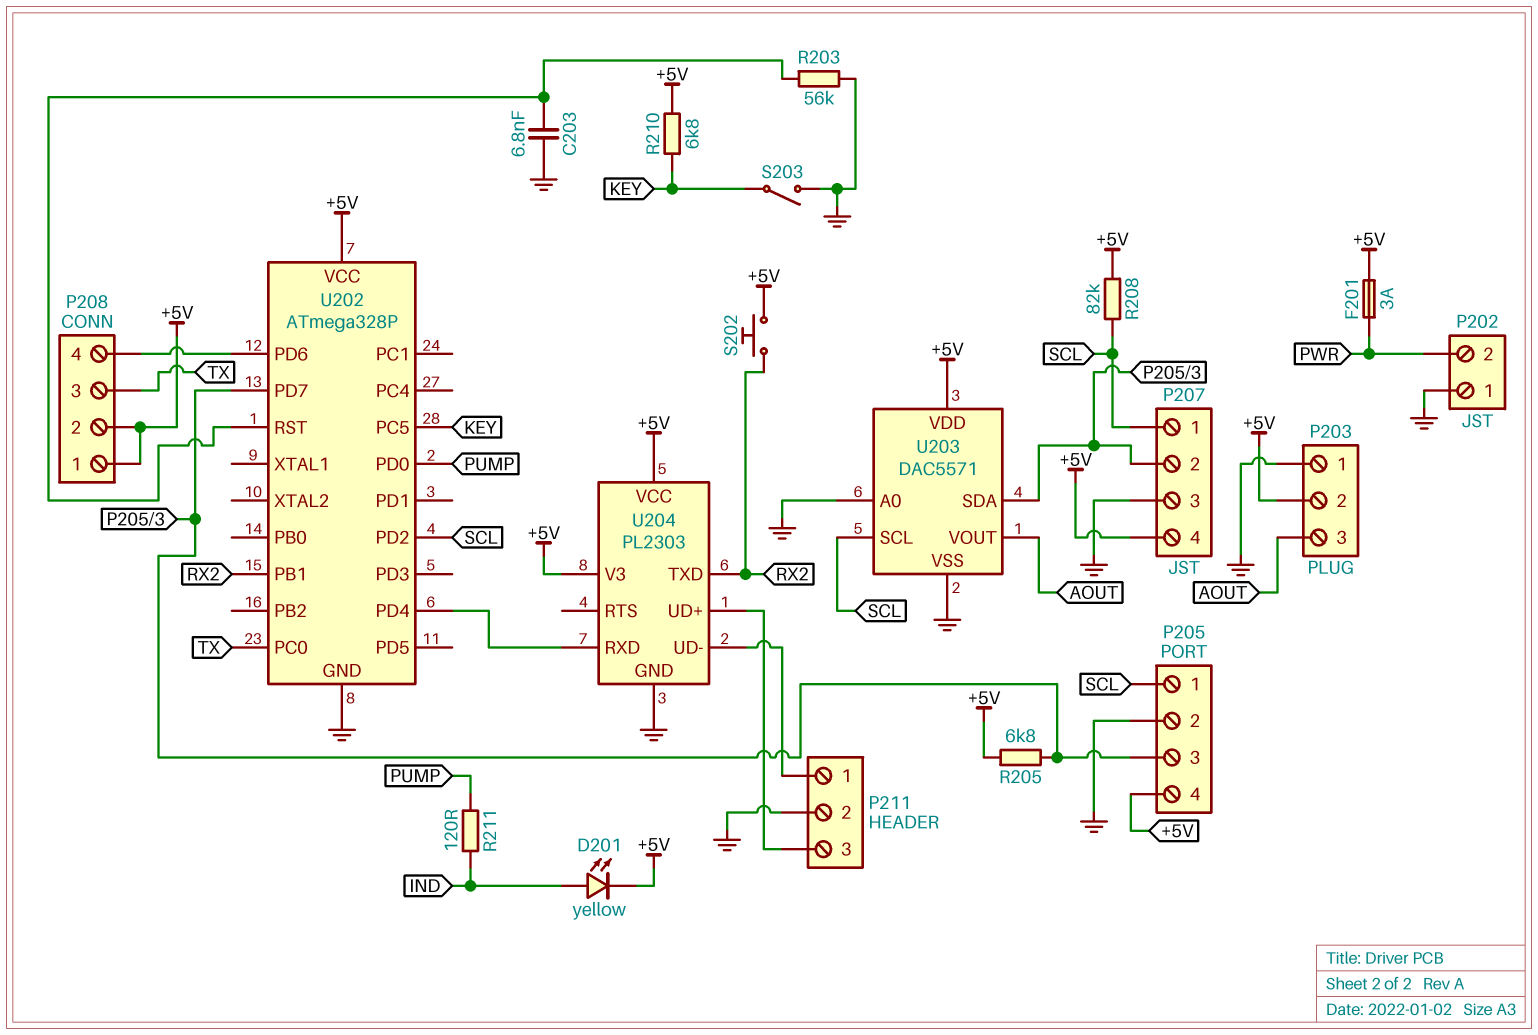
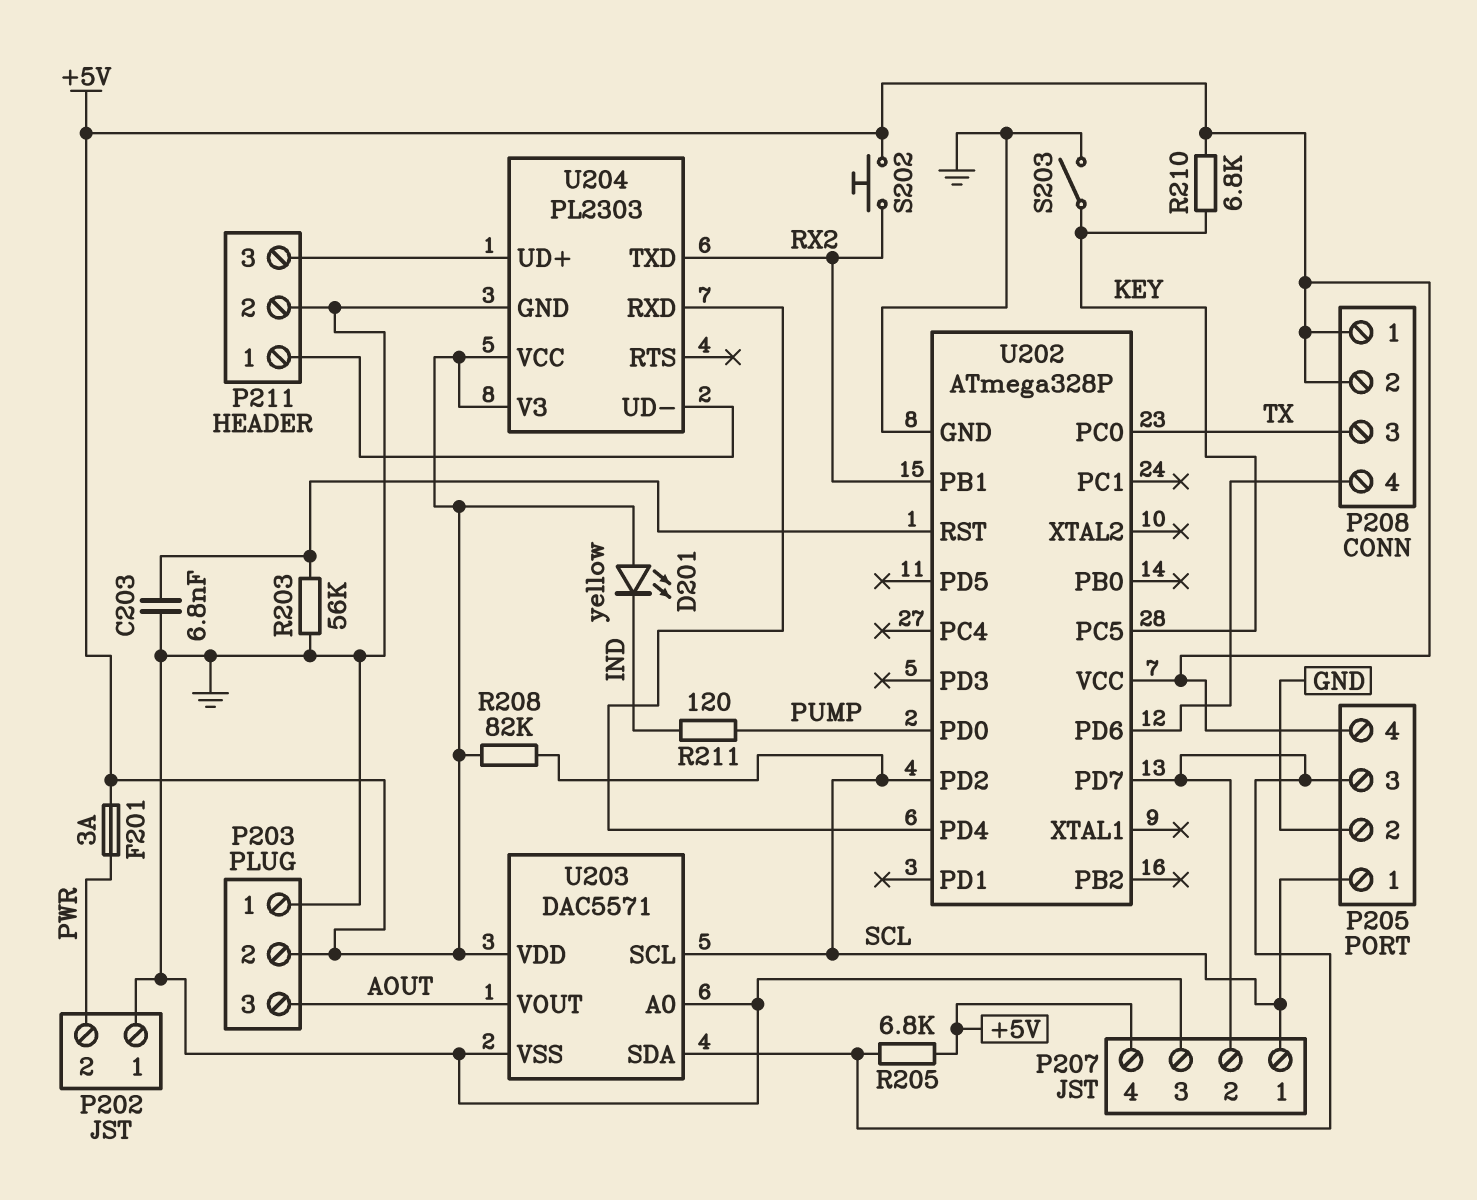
D201: LED yellow (A IND, K +5V) -> LED yellow (A +5V, K IND)

